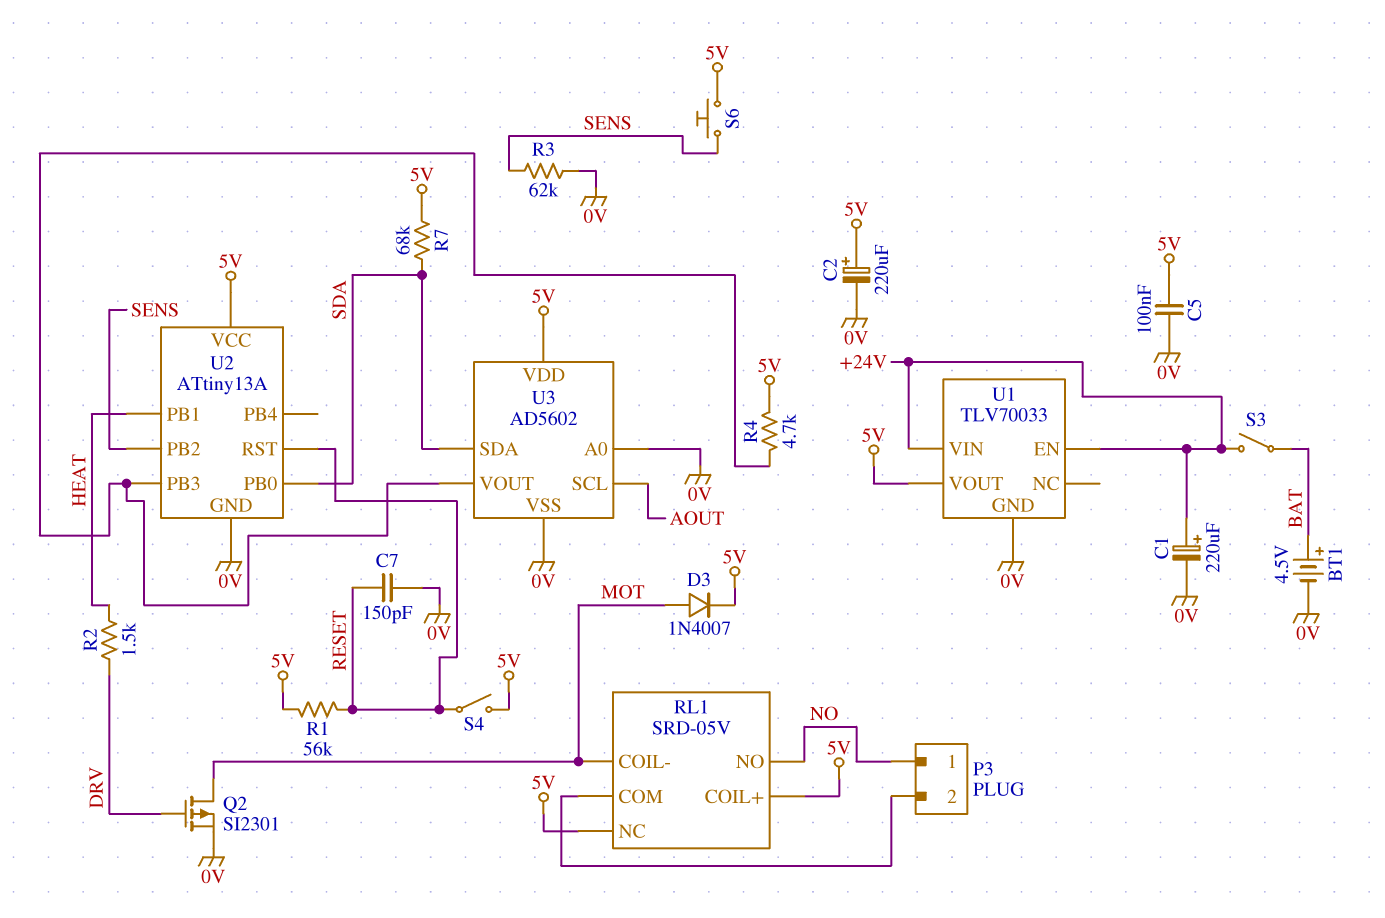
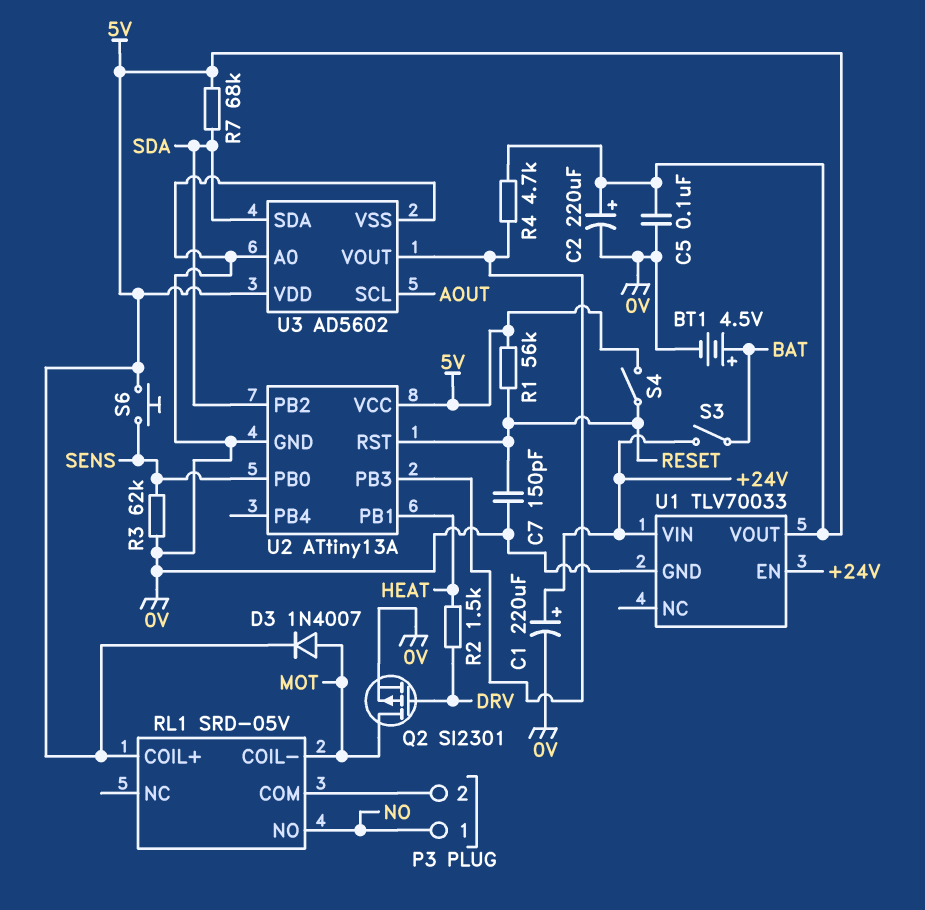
RL1 pin NC: 5V -> none
U2 pin PB0: SDA -> SENS
U2 pin PB2: SENS -> SDA

